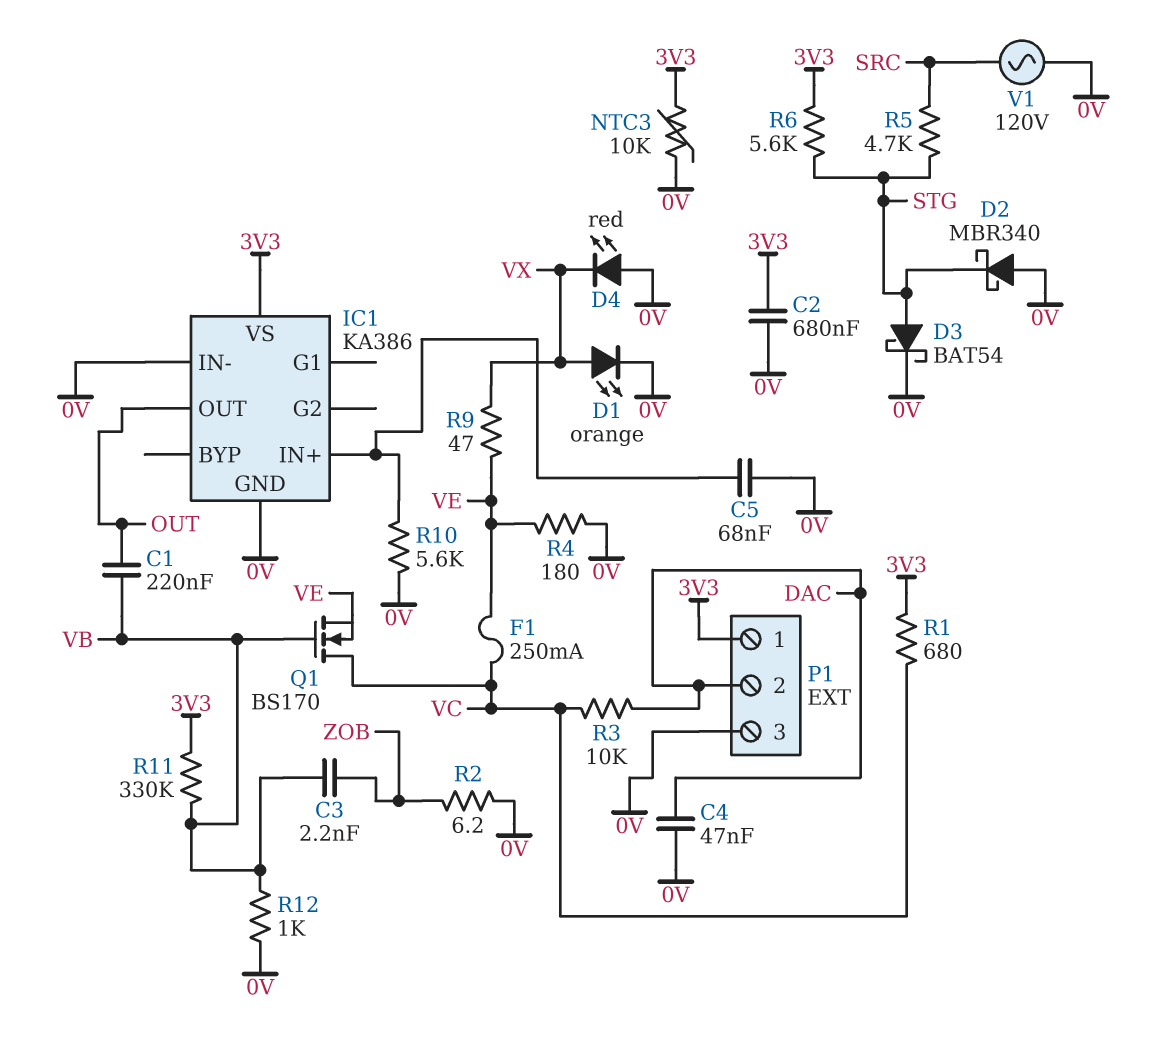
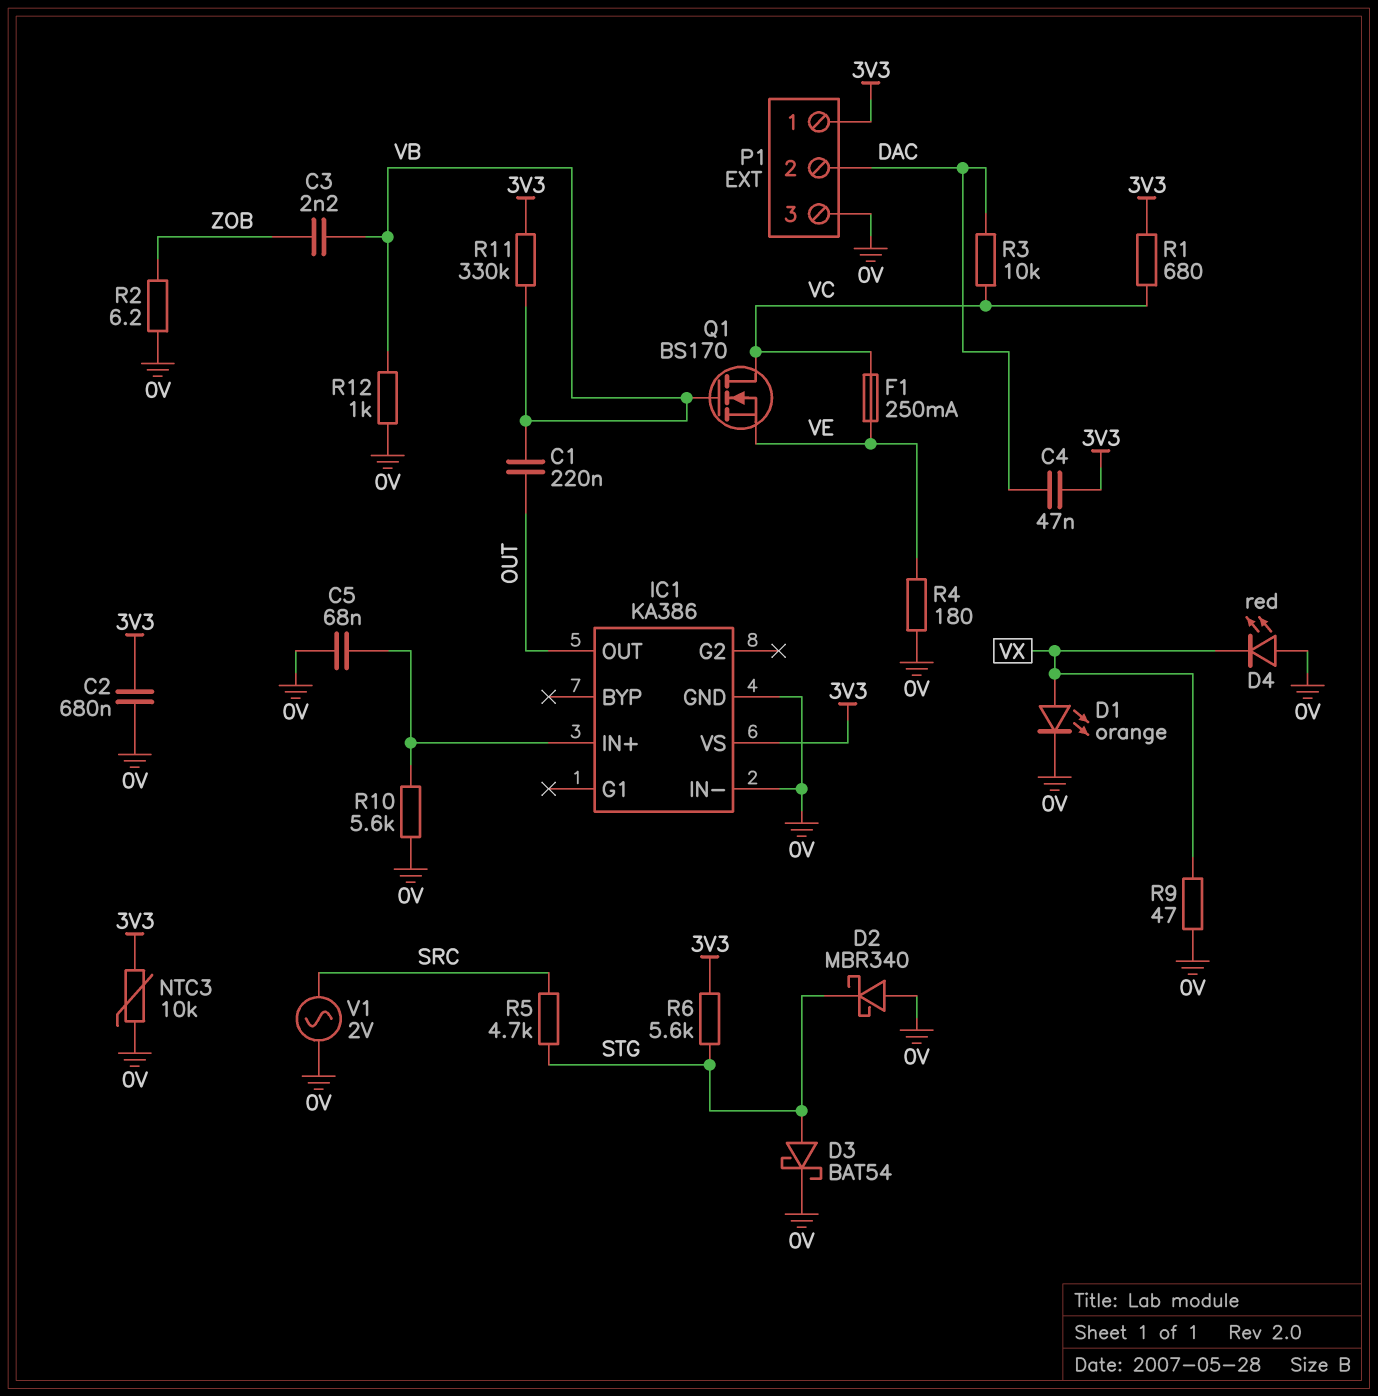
C4: 47nF (0V, DAC) -> 47nF (3V3, DAC)
R9: 47 (VE, VX) -> 47 (0V, VX)
V1: AC 120V (0V, SRC) -> AC 2V (0V, SRC)

